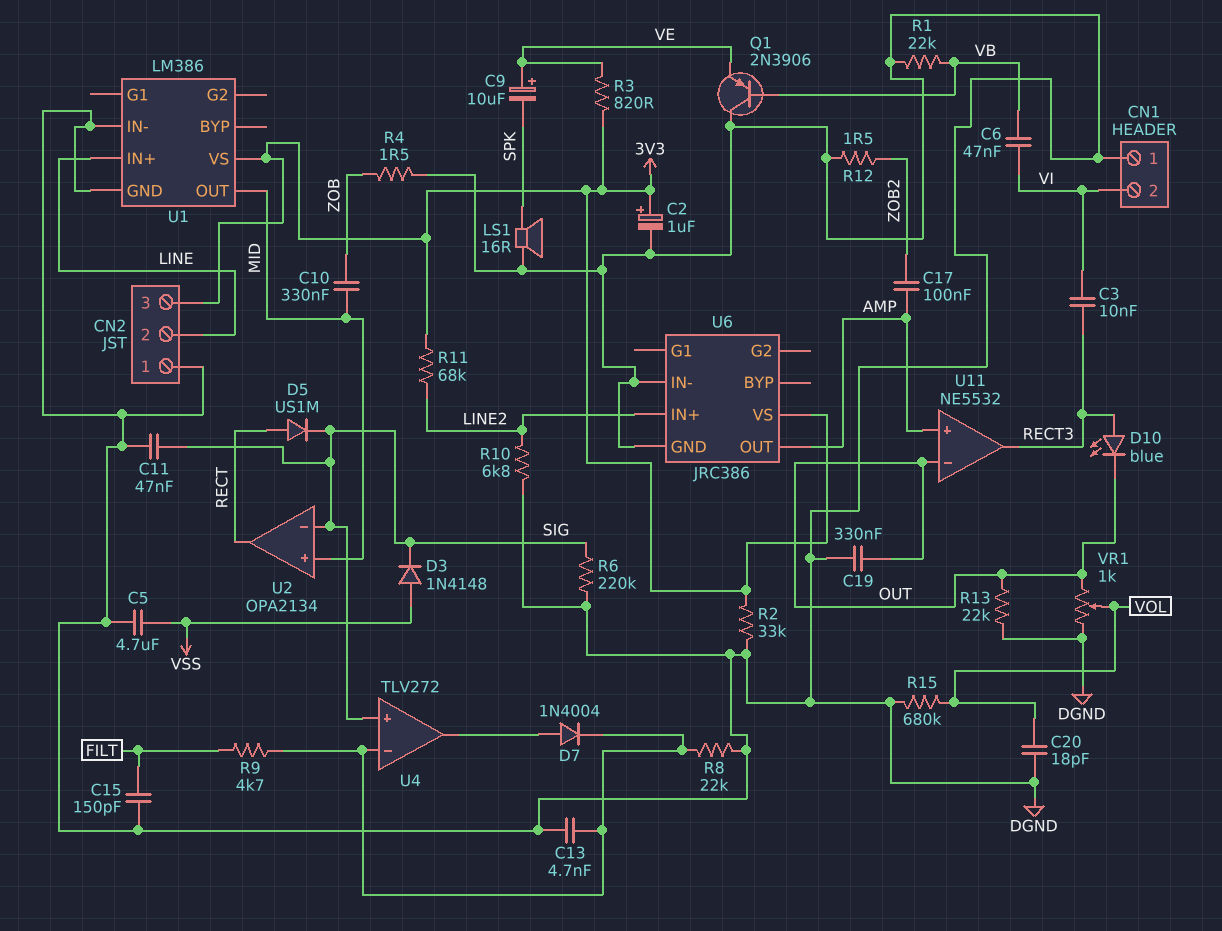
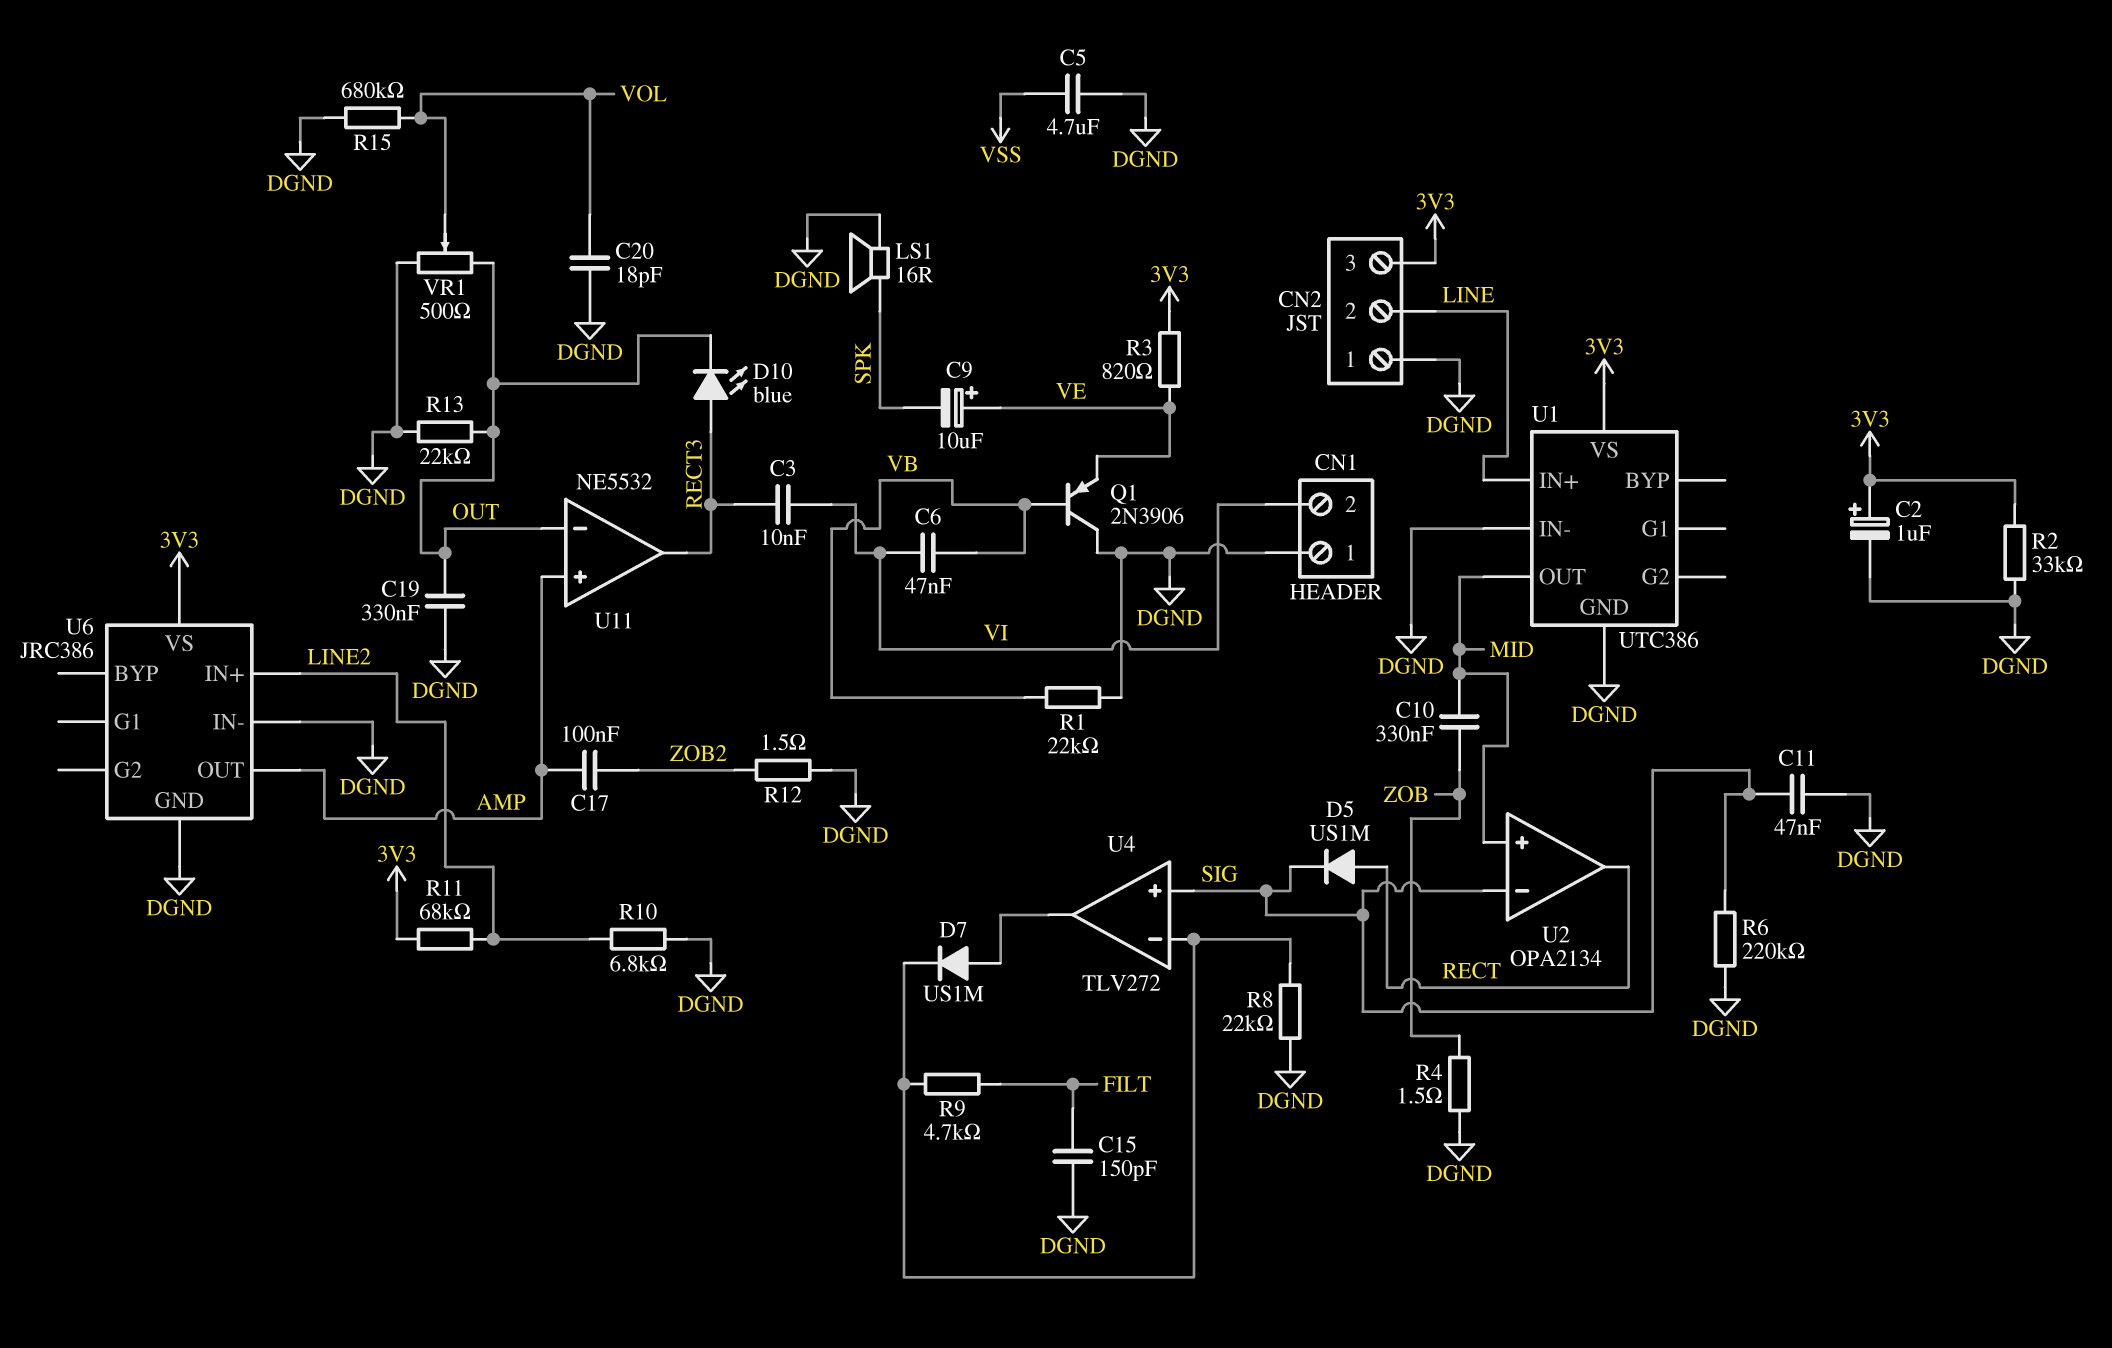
C13: 4.7nF (DGND, U4/in-) -> none
D3: diode 1N4148 (A VSS, K SIG) -> none
D7: diode 1N4004 (A U4/out, K U4/in-) -> diode US1M (A U4/out, K U4/in-)
U1: LM386 -> UTC386
VR1: 1k (DGND, OUT, wiper VOL) -> 500 (DGND, OUT, wiper VOL)

